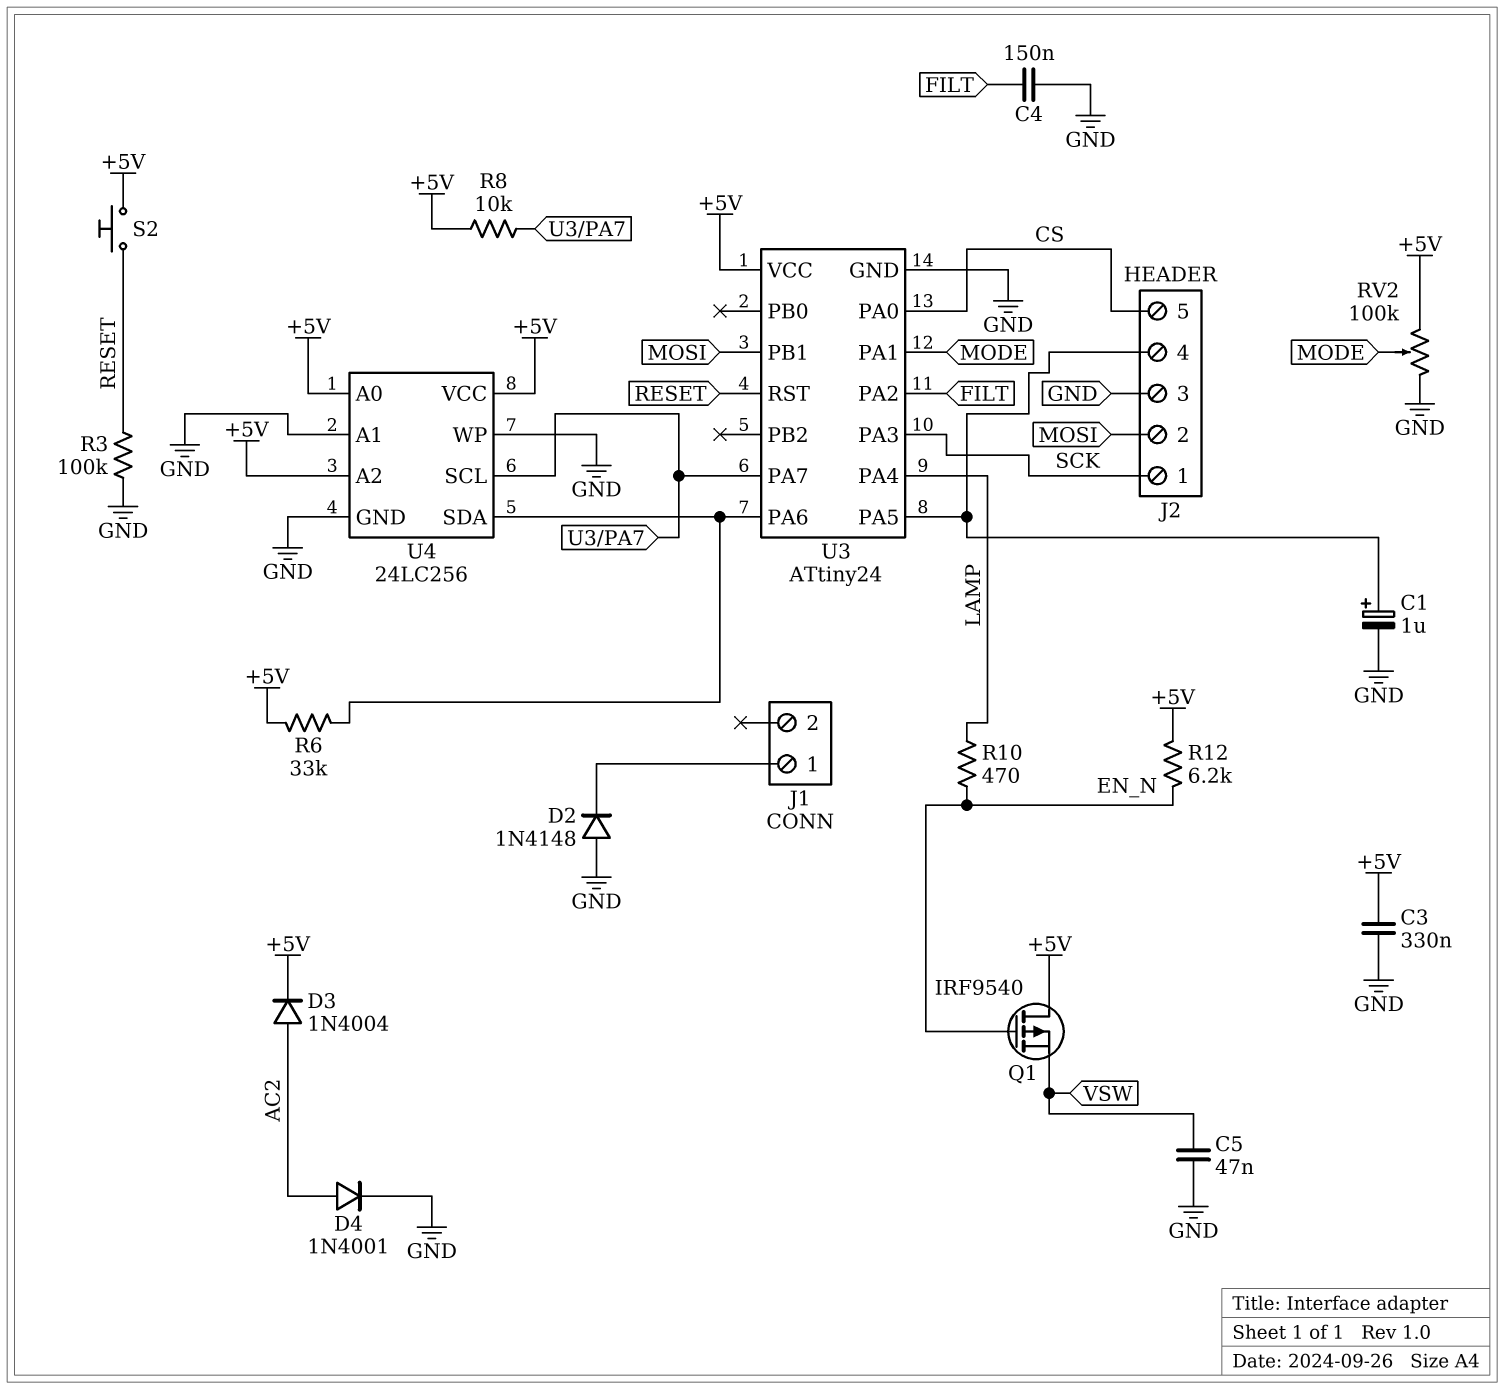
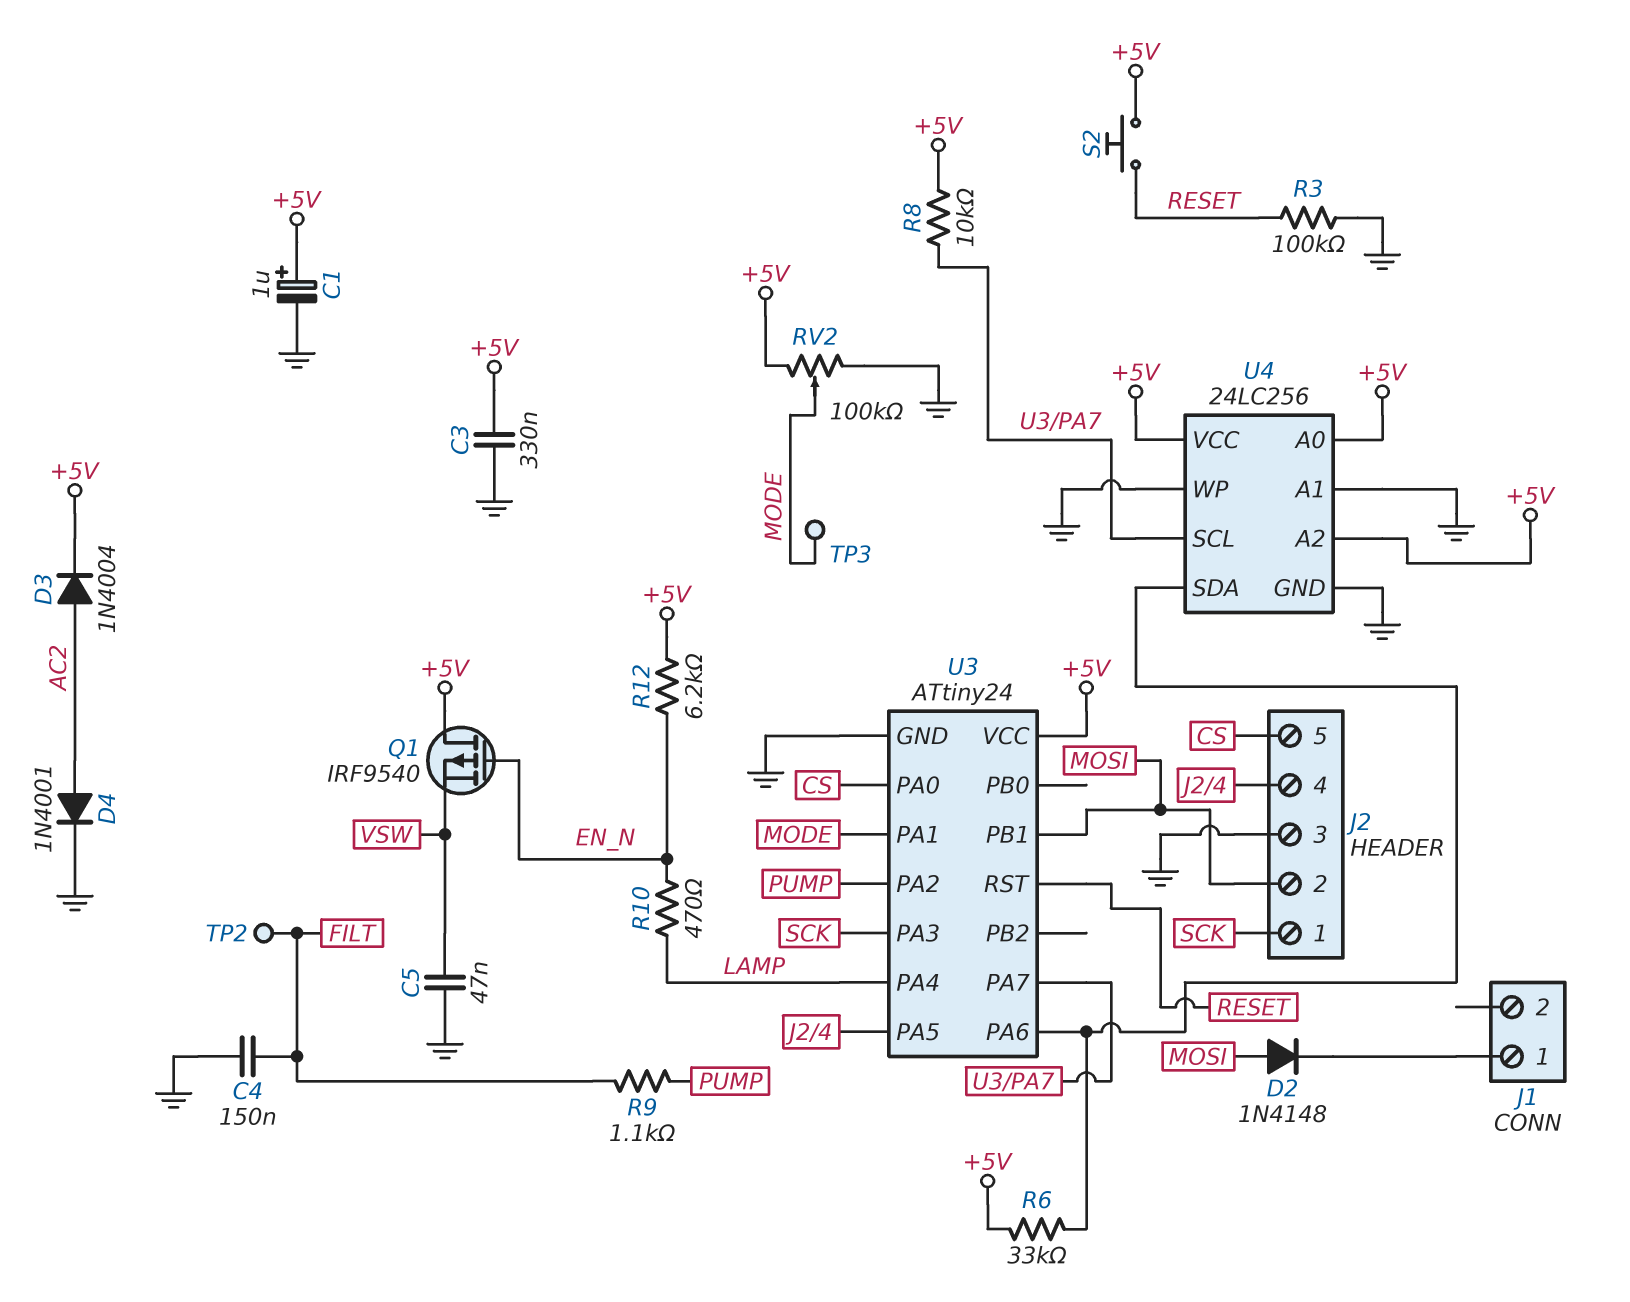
C1: 1uF (plus J2/4, minus GND) -> 1uF (plus +5V, minus GND)
D2: diode 1N4148 (A GND, K J1/1) -> diode 1N4148 (A MOSI, K J1/1)
R9: none -> 1.1k (FILT, PUMP)
TP2: none -> test point (FILT)
TP3: none -> test point (MODE)
U3 pin PA2: FILT -> PUMP

